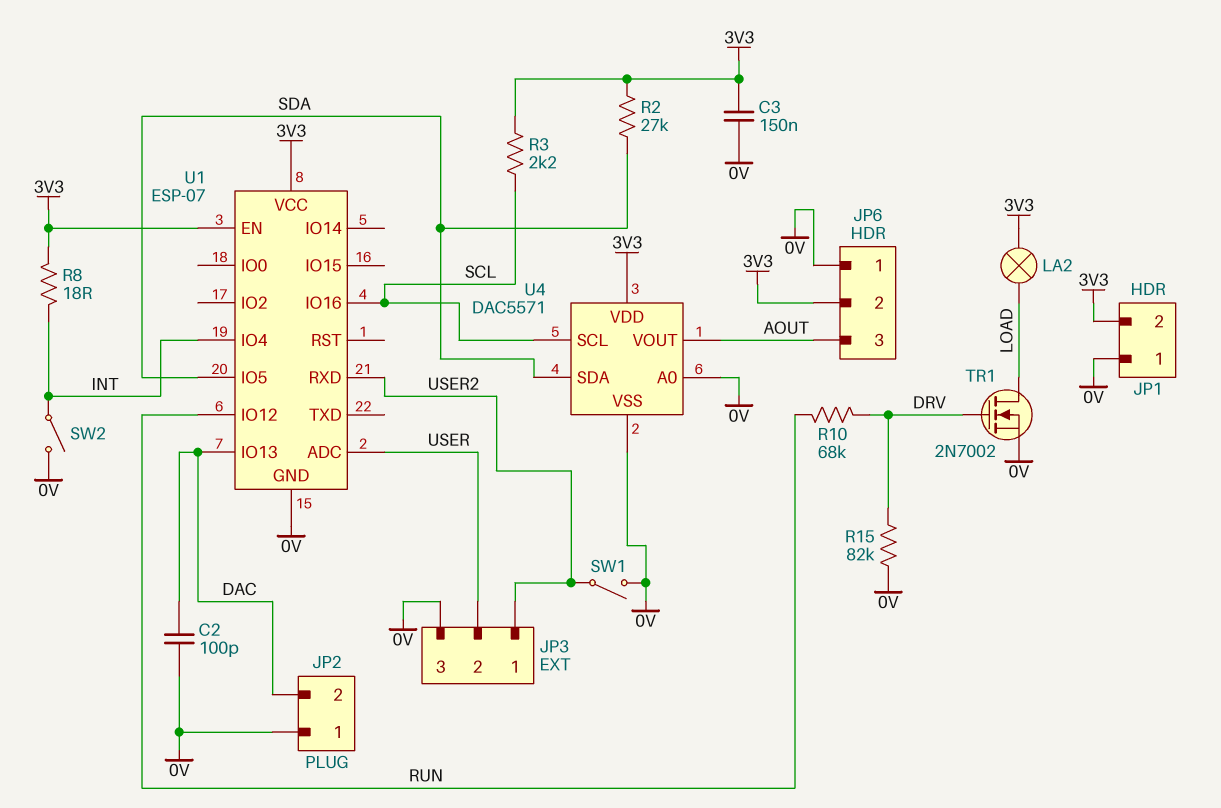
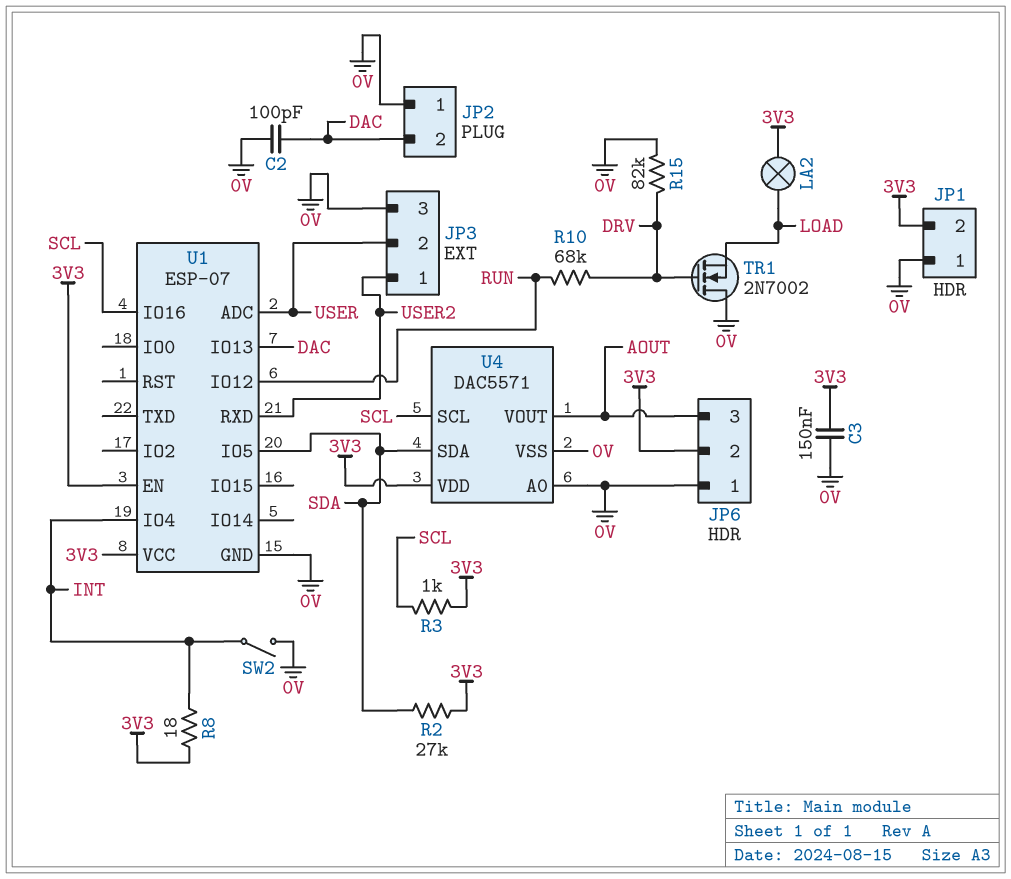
R3: 2.2k (3V3, SCL) -> 1k (3V3, SCL)
SW1: switch (0V, USER2) -> none
TR1: NMOS 2N7002 (G DRV, D LOAD, S 0V) -> NMOS 2N7002 (G DRV, D 0V, S LOAD)

